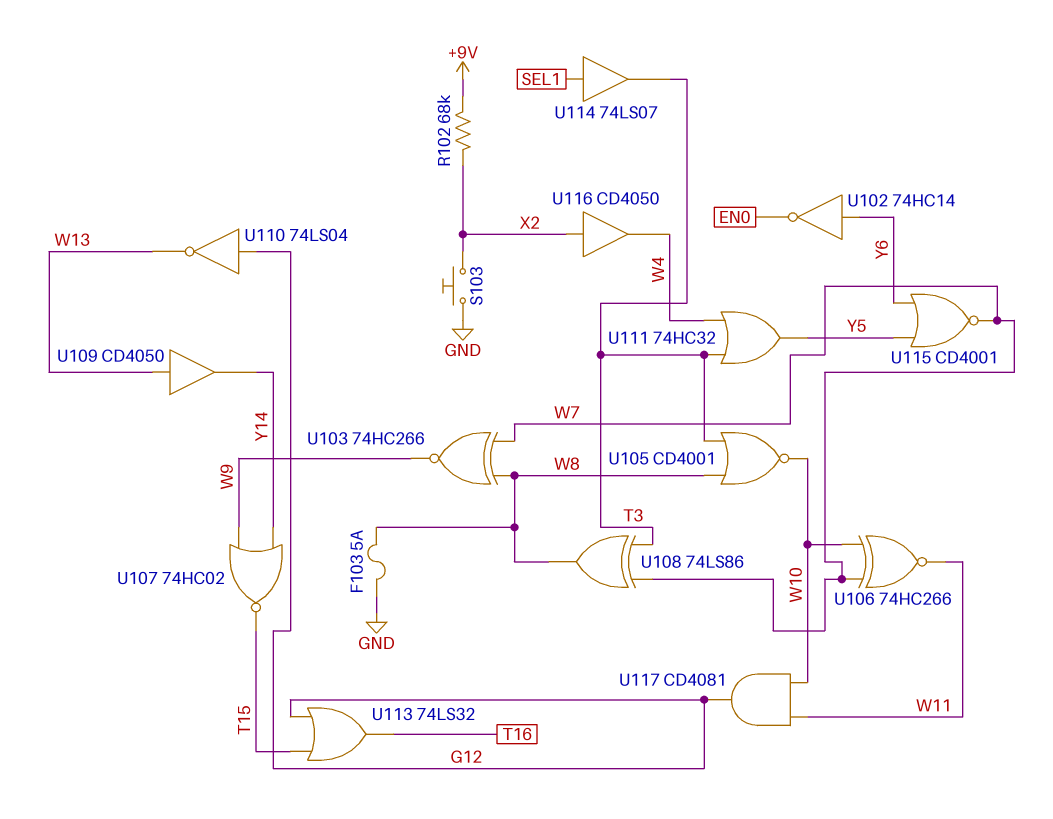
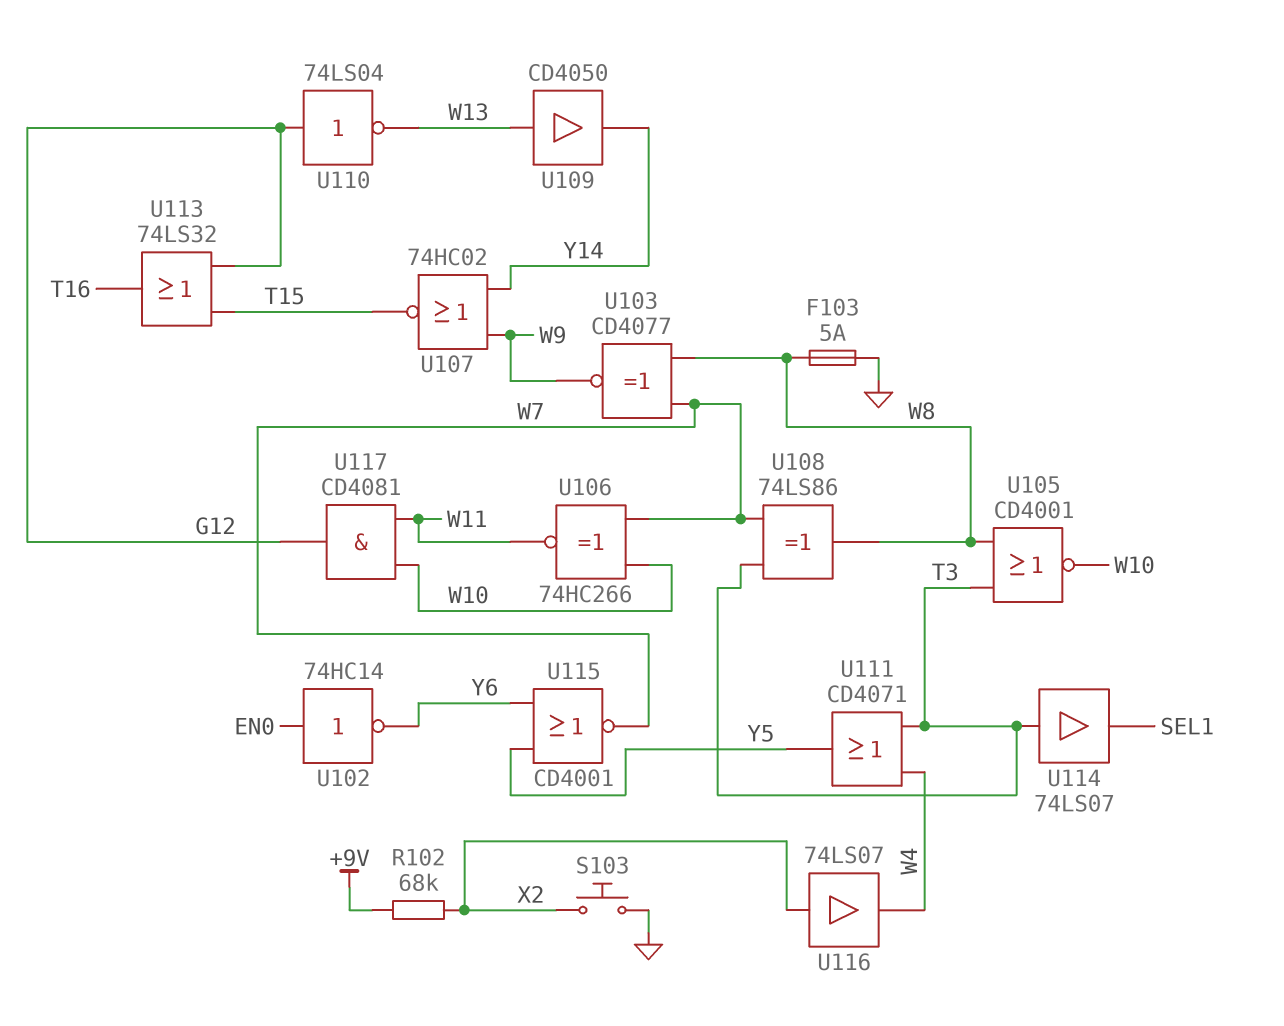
U102: NOT 74HC14 (in Y6, out EN0) -> NOT 74HC14 (in EN0, out Y6)
U103: XNOR 74HC266 (in W7, in W8, out W9) -> XNOR CD4077 (in W7, in W8, out W9)
U111: OR 74HC32 (in T3, in W4, out Y5) -> OR CD4071 (in T3, in W4, out Y5)
U114: buffer 74LS07 (in SEL1, out T3) -> buffer 74LS07 (in T3, out SEL1)
U116: buffer CD4050 (in X2, out W4) -> buffer 74LS07 (in X2, out W4)

